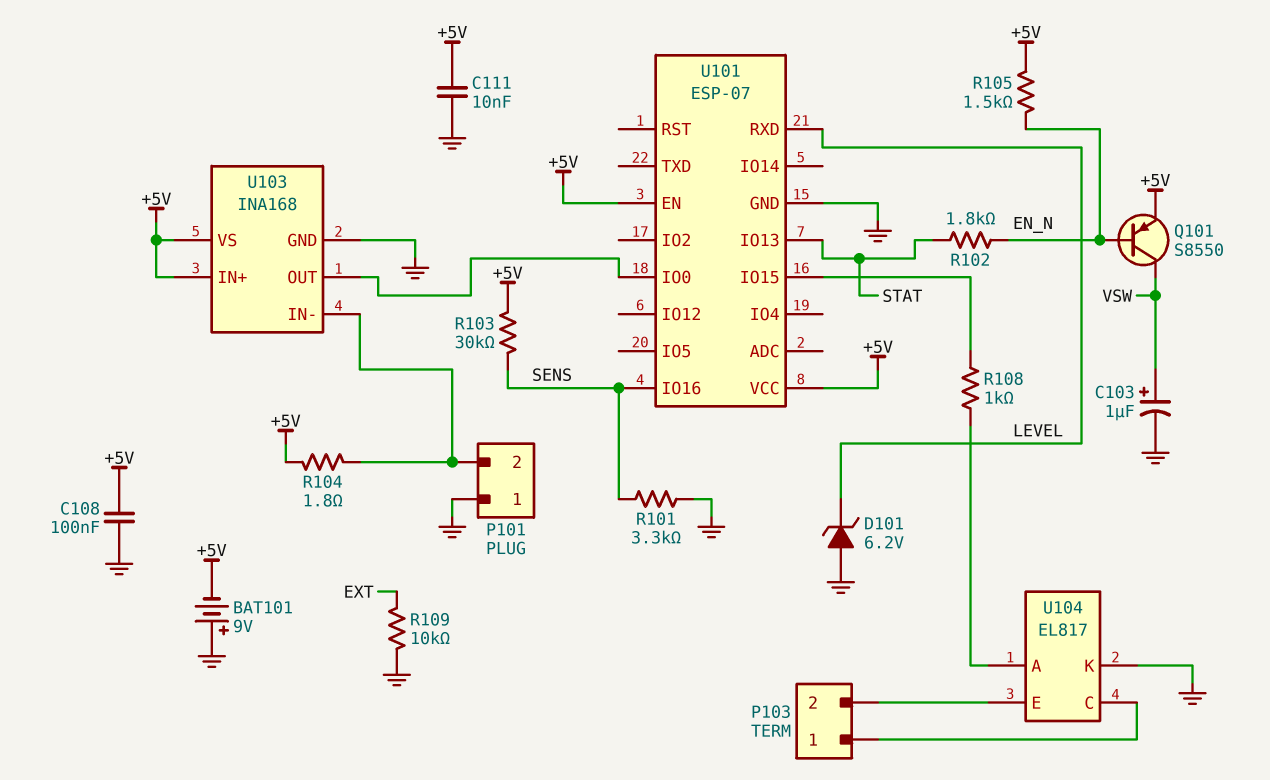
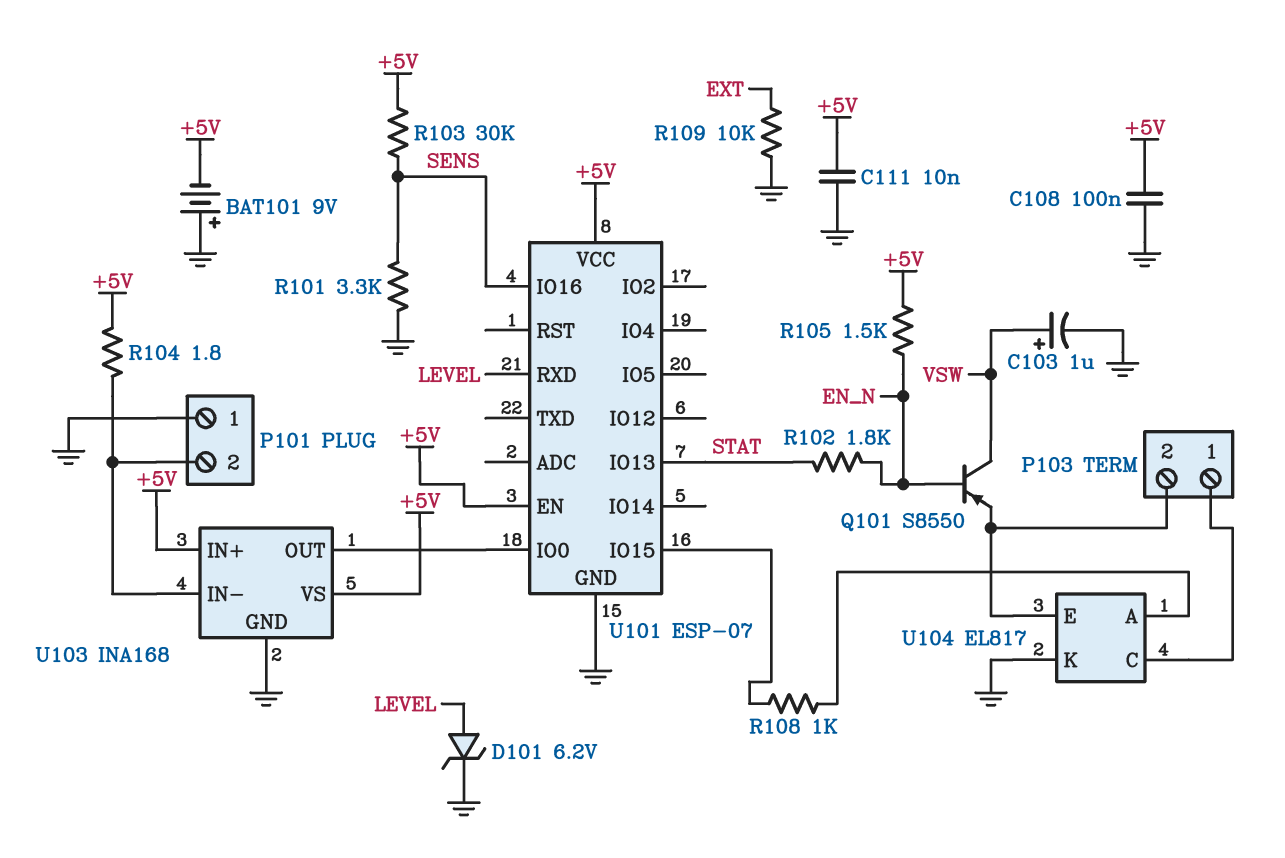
D101: zener 6.2V (A GND, K LEVEL) -> zener 6.2V (A LEVEL, K GND)
Q101: PNP S8550 (B EN_N, C VSW, E +5V) -> PNP S8550 (B EN_N, C VSW, E P103/2)

